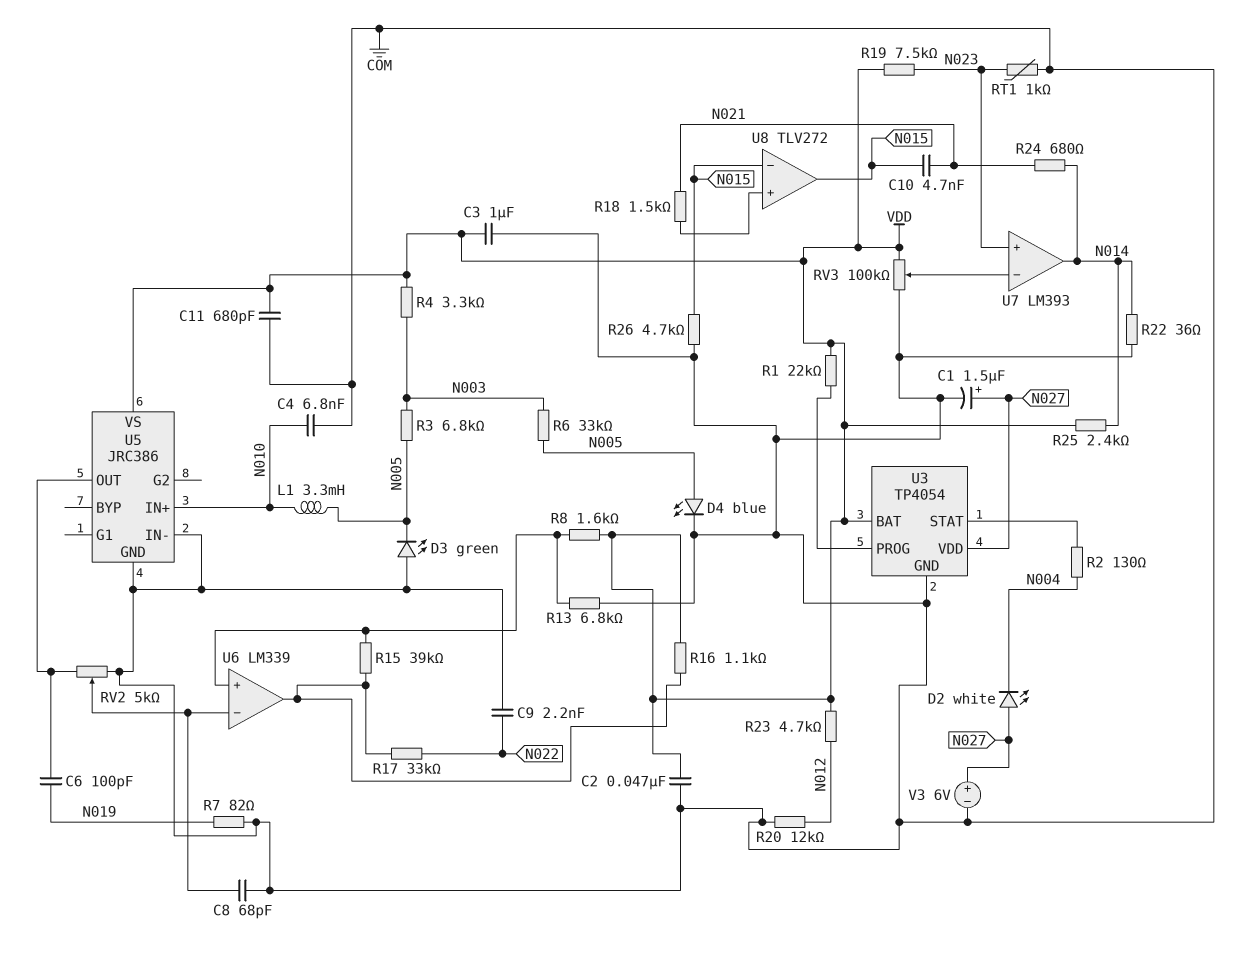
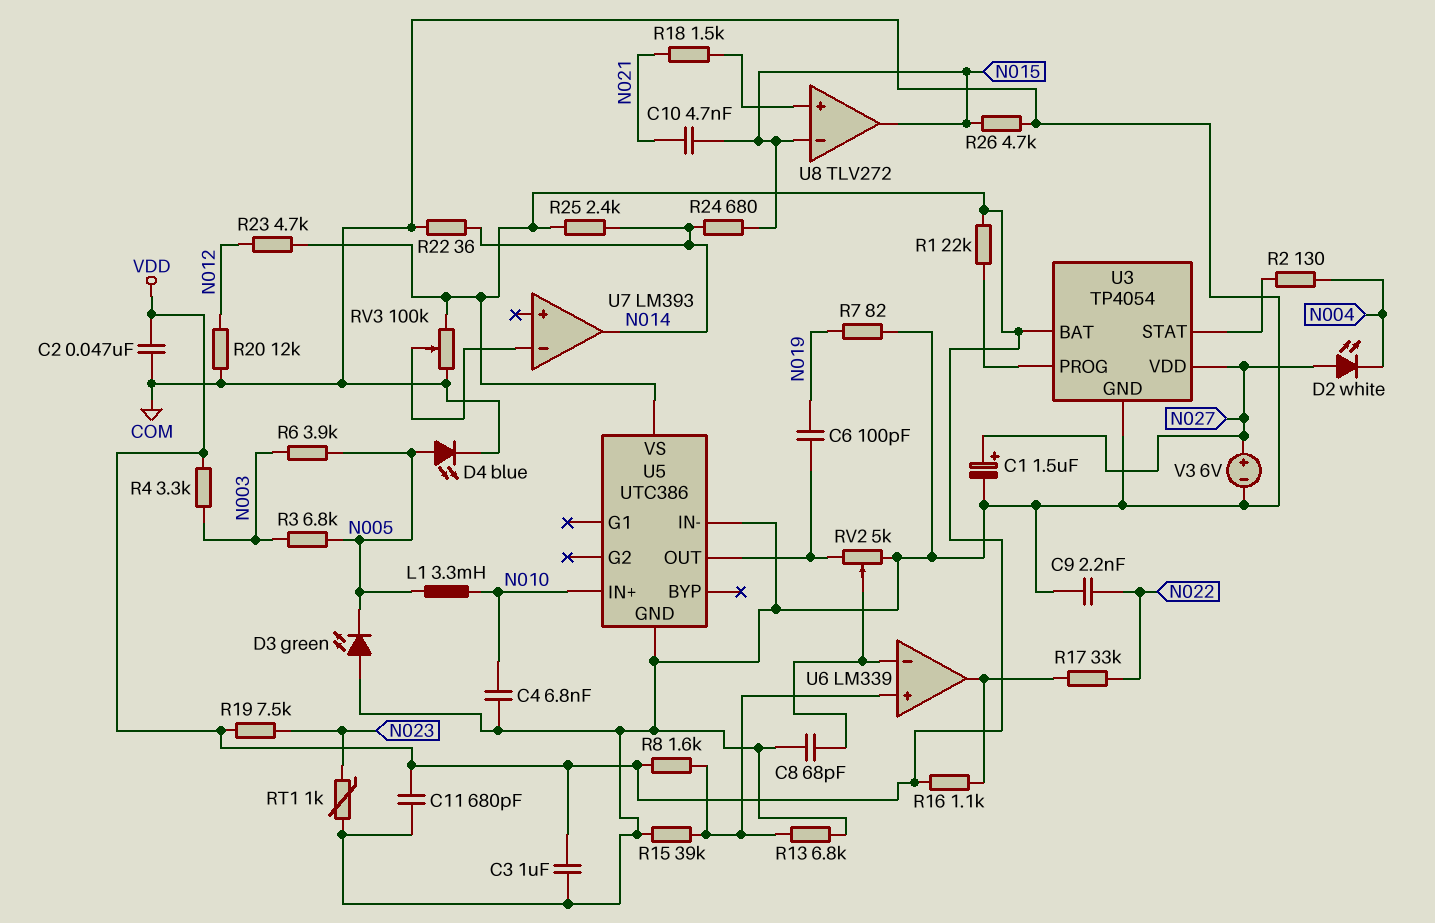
R6: 33k (N003, N005) -> 3.9k (N003, N005)
R15: 39k (U6/in+, U6/out) -> 39k (COM, U6/in+)
R24: 680 (N014, N021) -> 680 (N014, N015)
U5: JRC386 -> UTC386
U7 pin in+: N023 -> none

